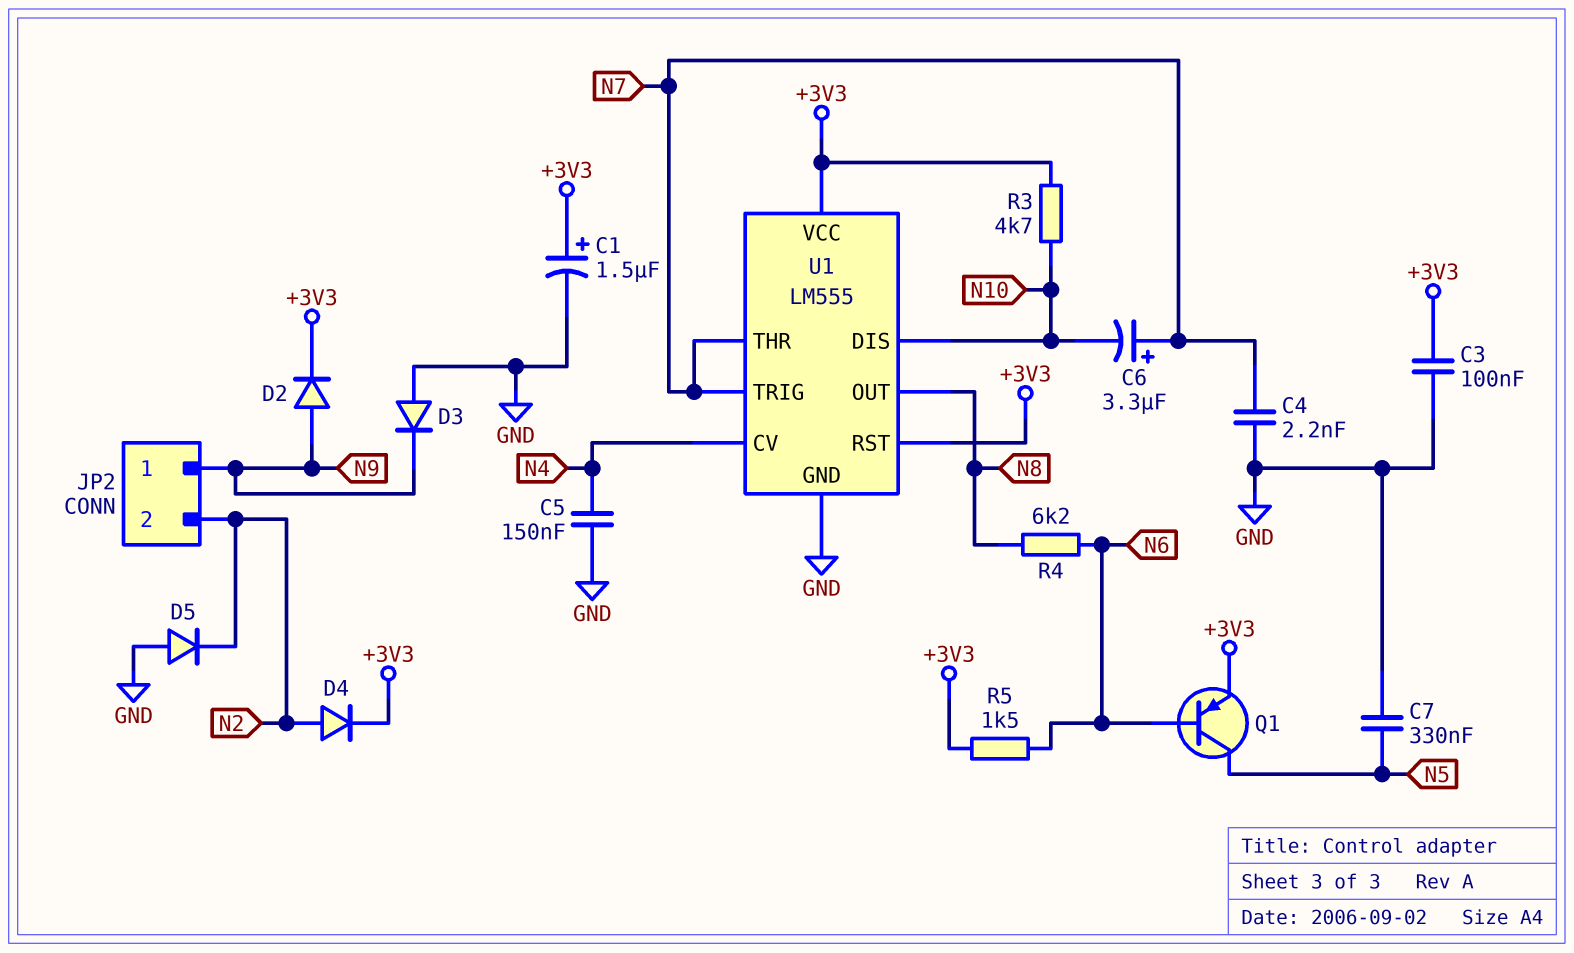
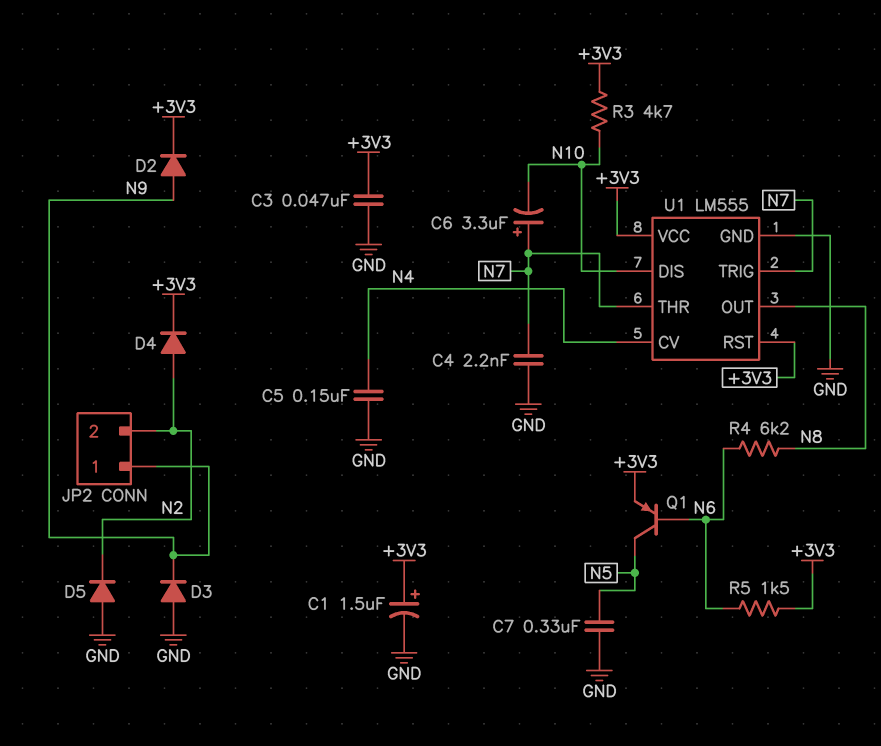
C3: 100nF (+3V3, GND) -> 47nF (+3V3, GND)

